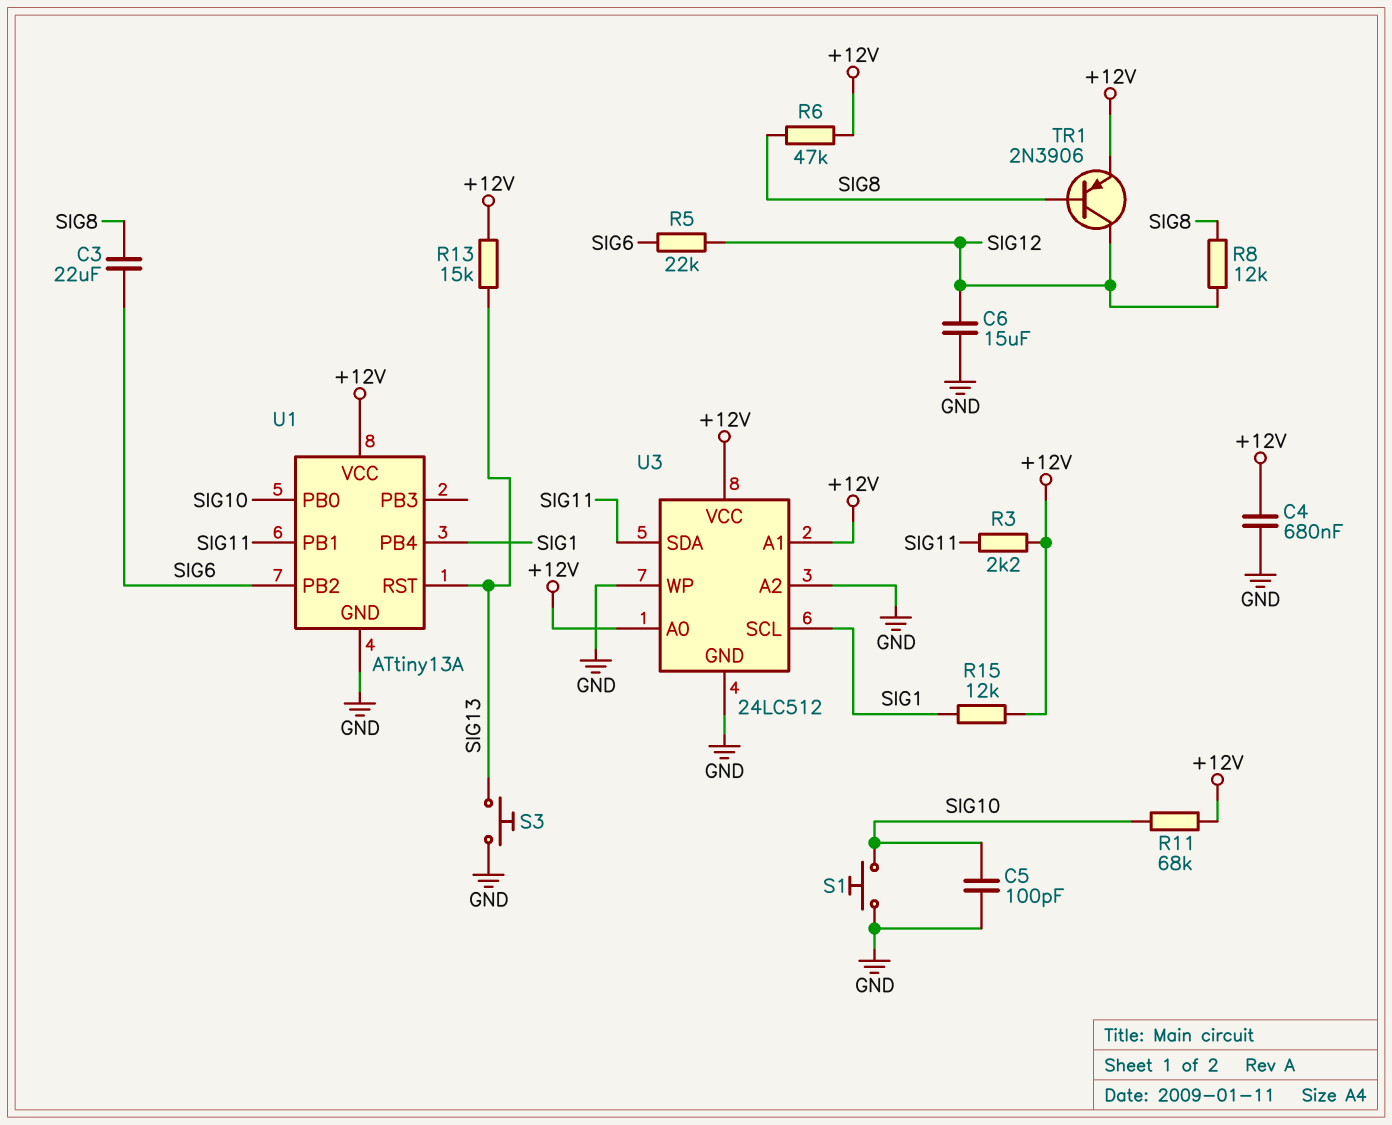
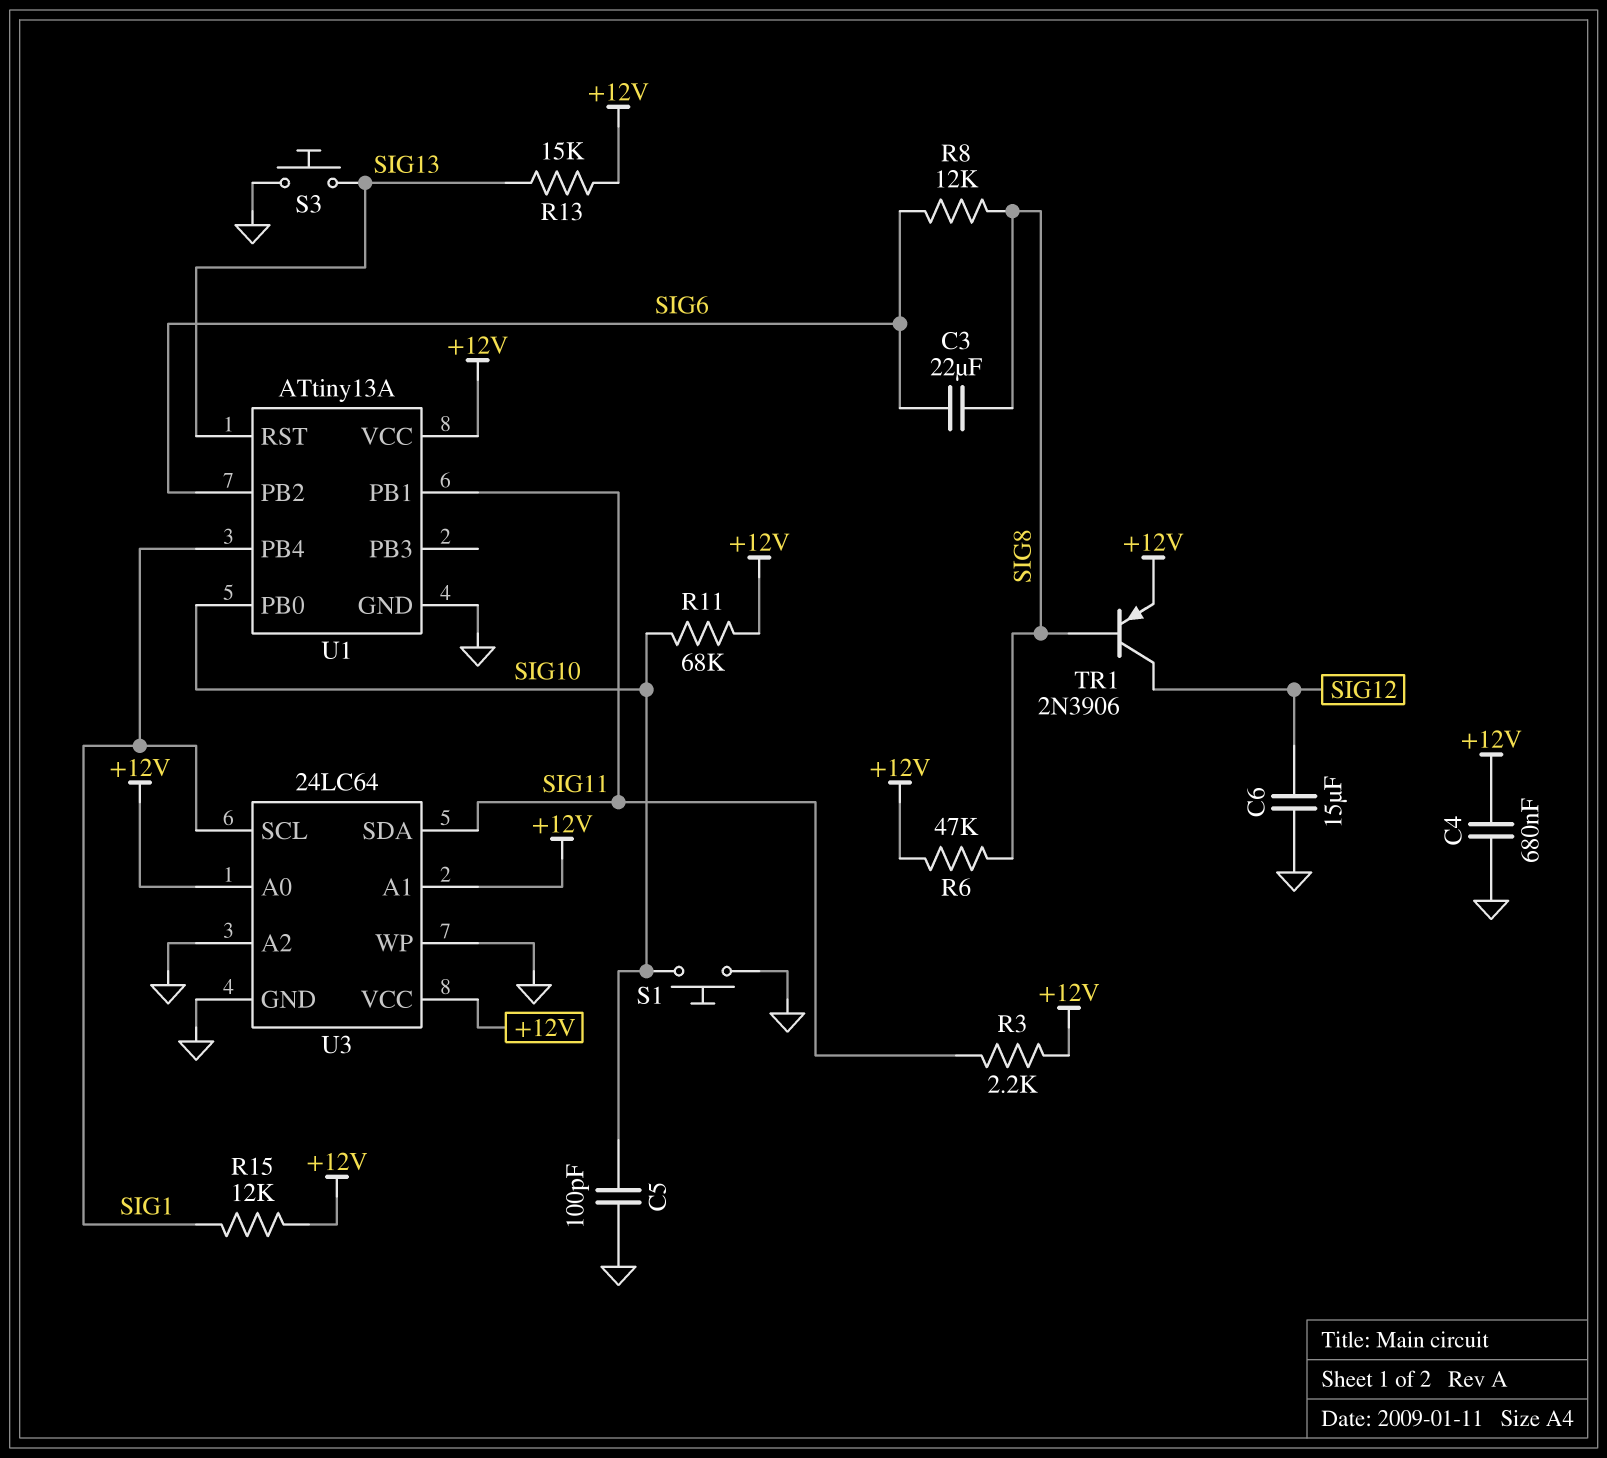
R5: 22k (SIG6, SIG12) -> none
R8: 12k (SIG8, SIG12) -> 12k (SIG6, SIG8)
U3: 24LC512 -> 24LC64

